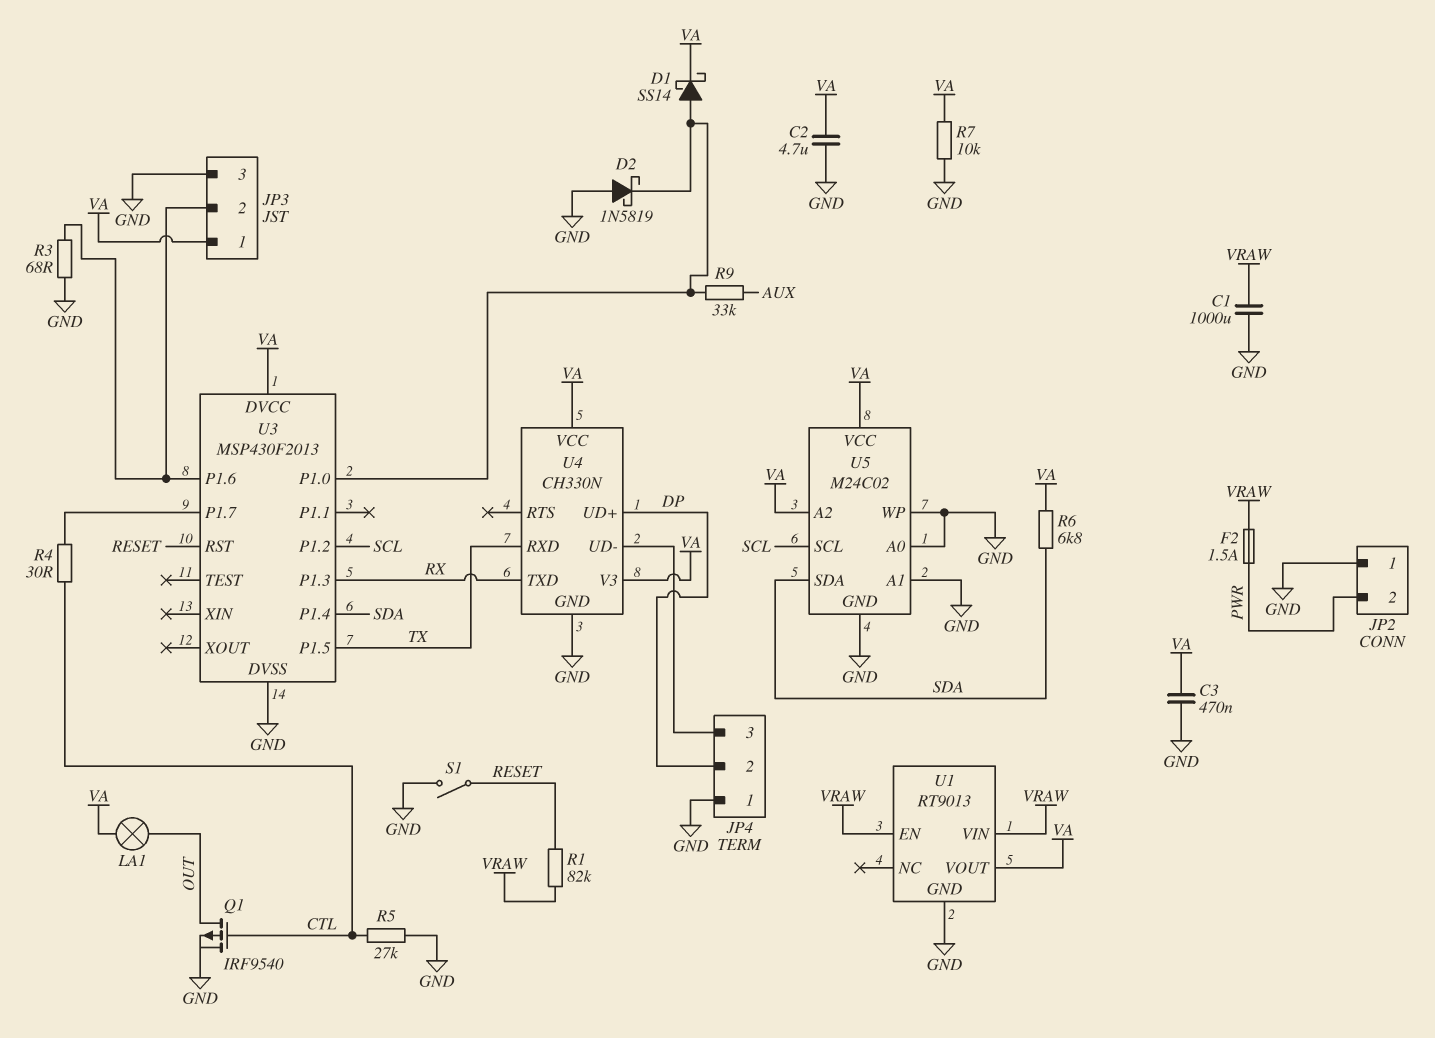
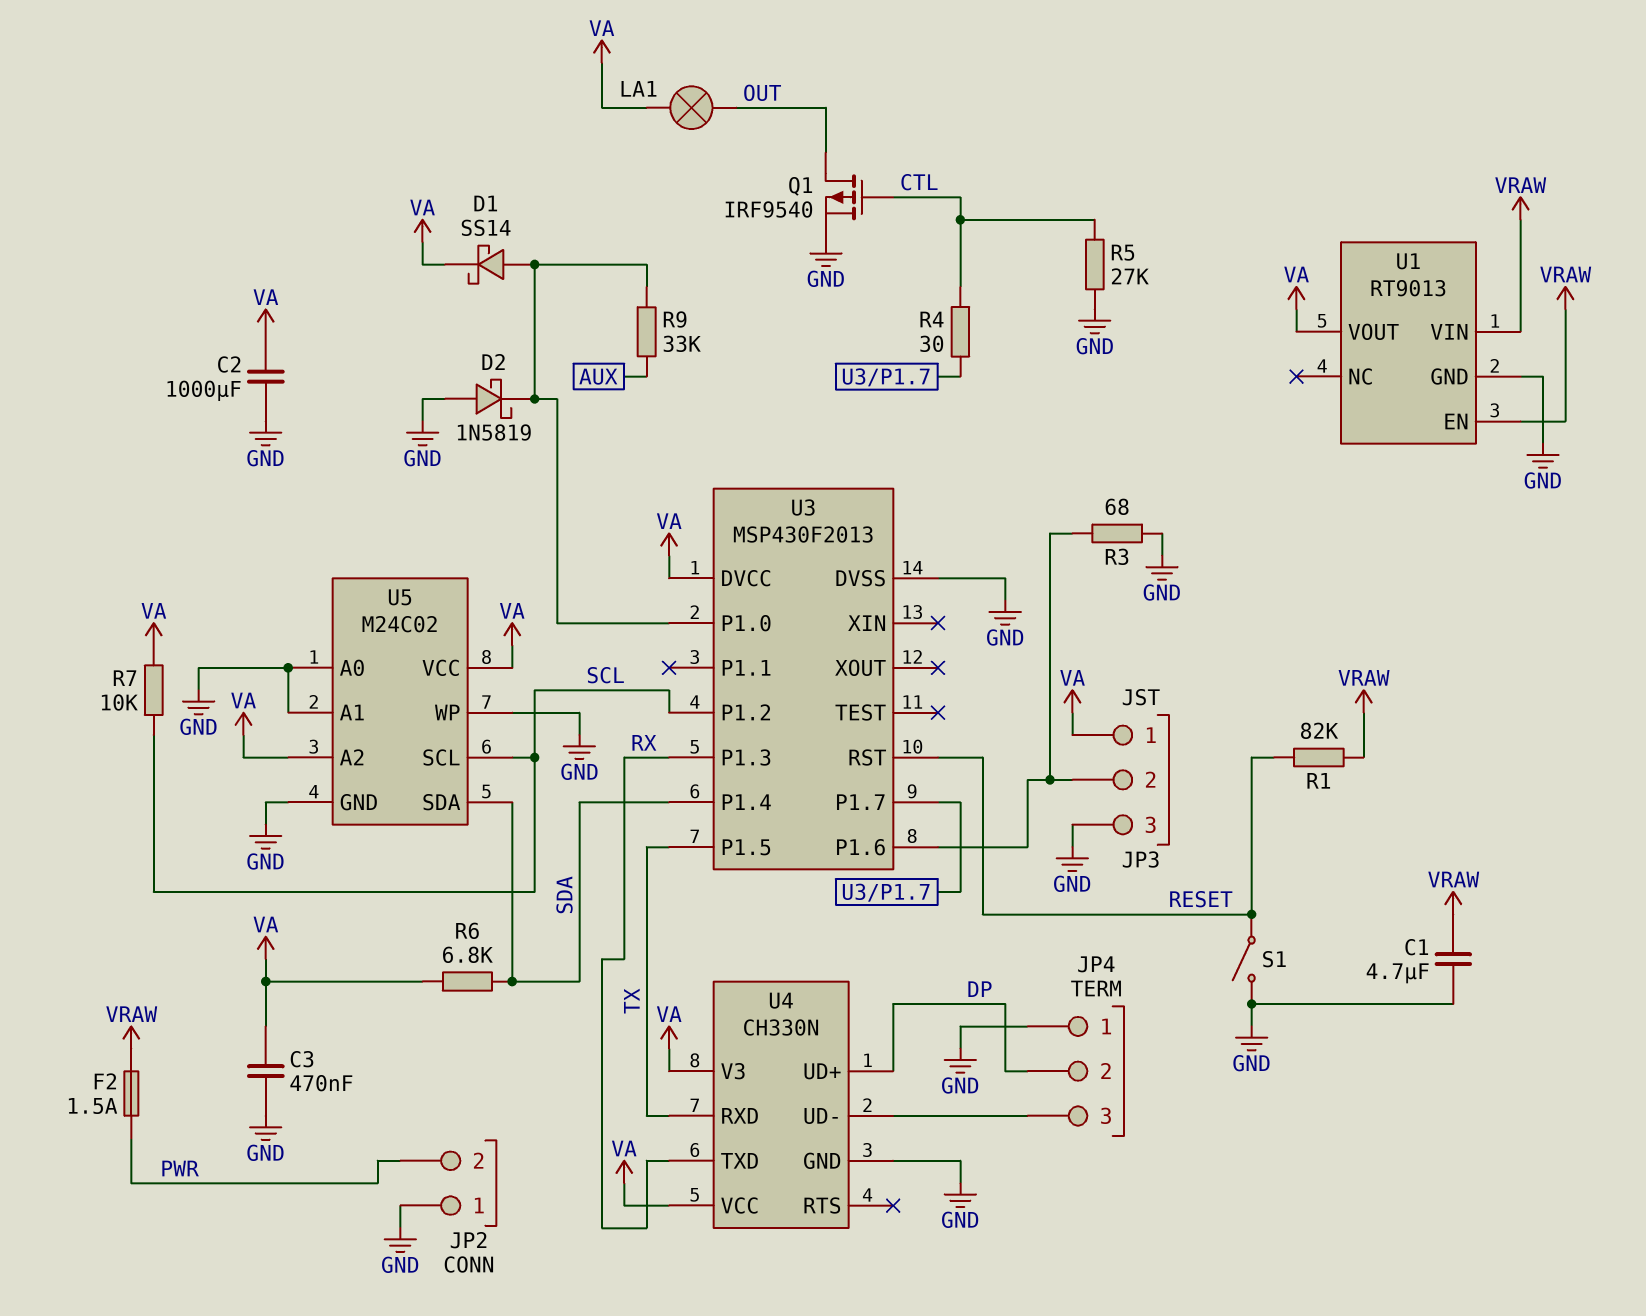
C1: 1000uF (GND, VRAW) -> 4.7uF (GND, VRAW)
C2: 4.7uF (GND, VA) -> 1000uF (GND, VA)
R7: 10k (GND, VA) -> 10k (SCL, VA)

